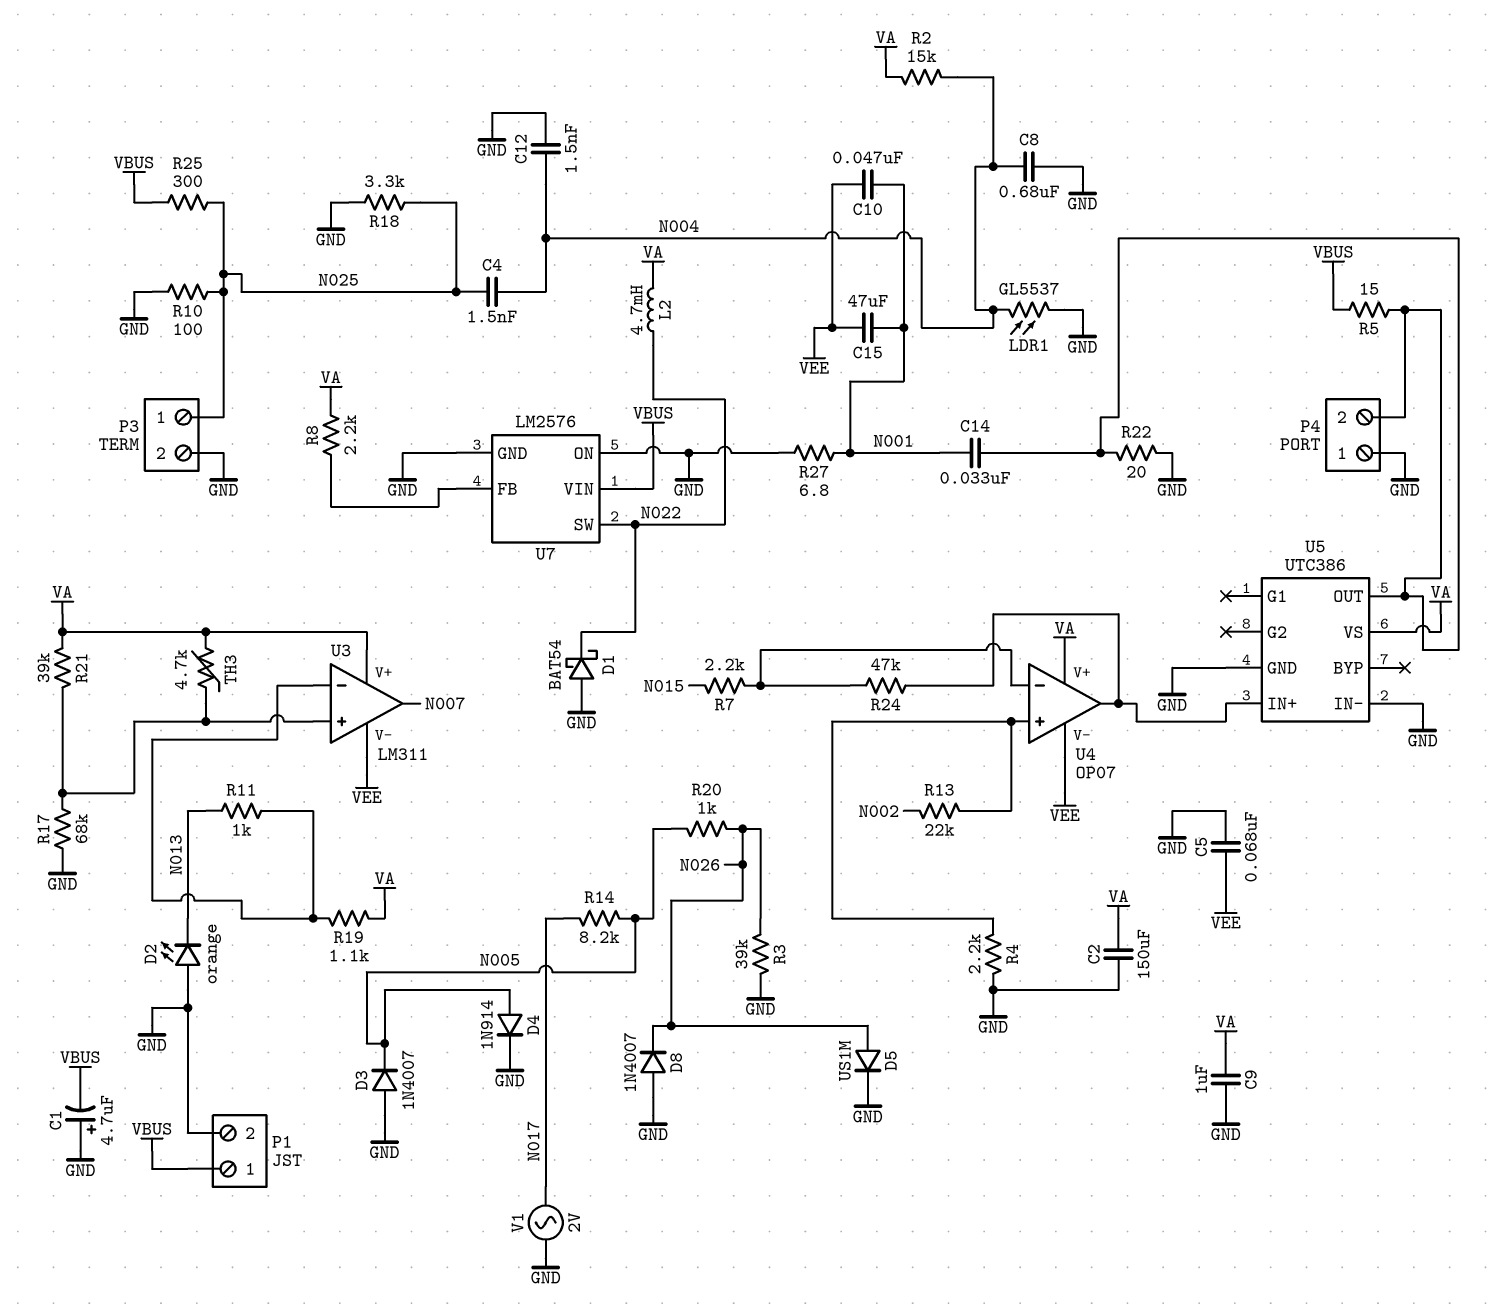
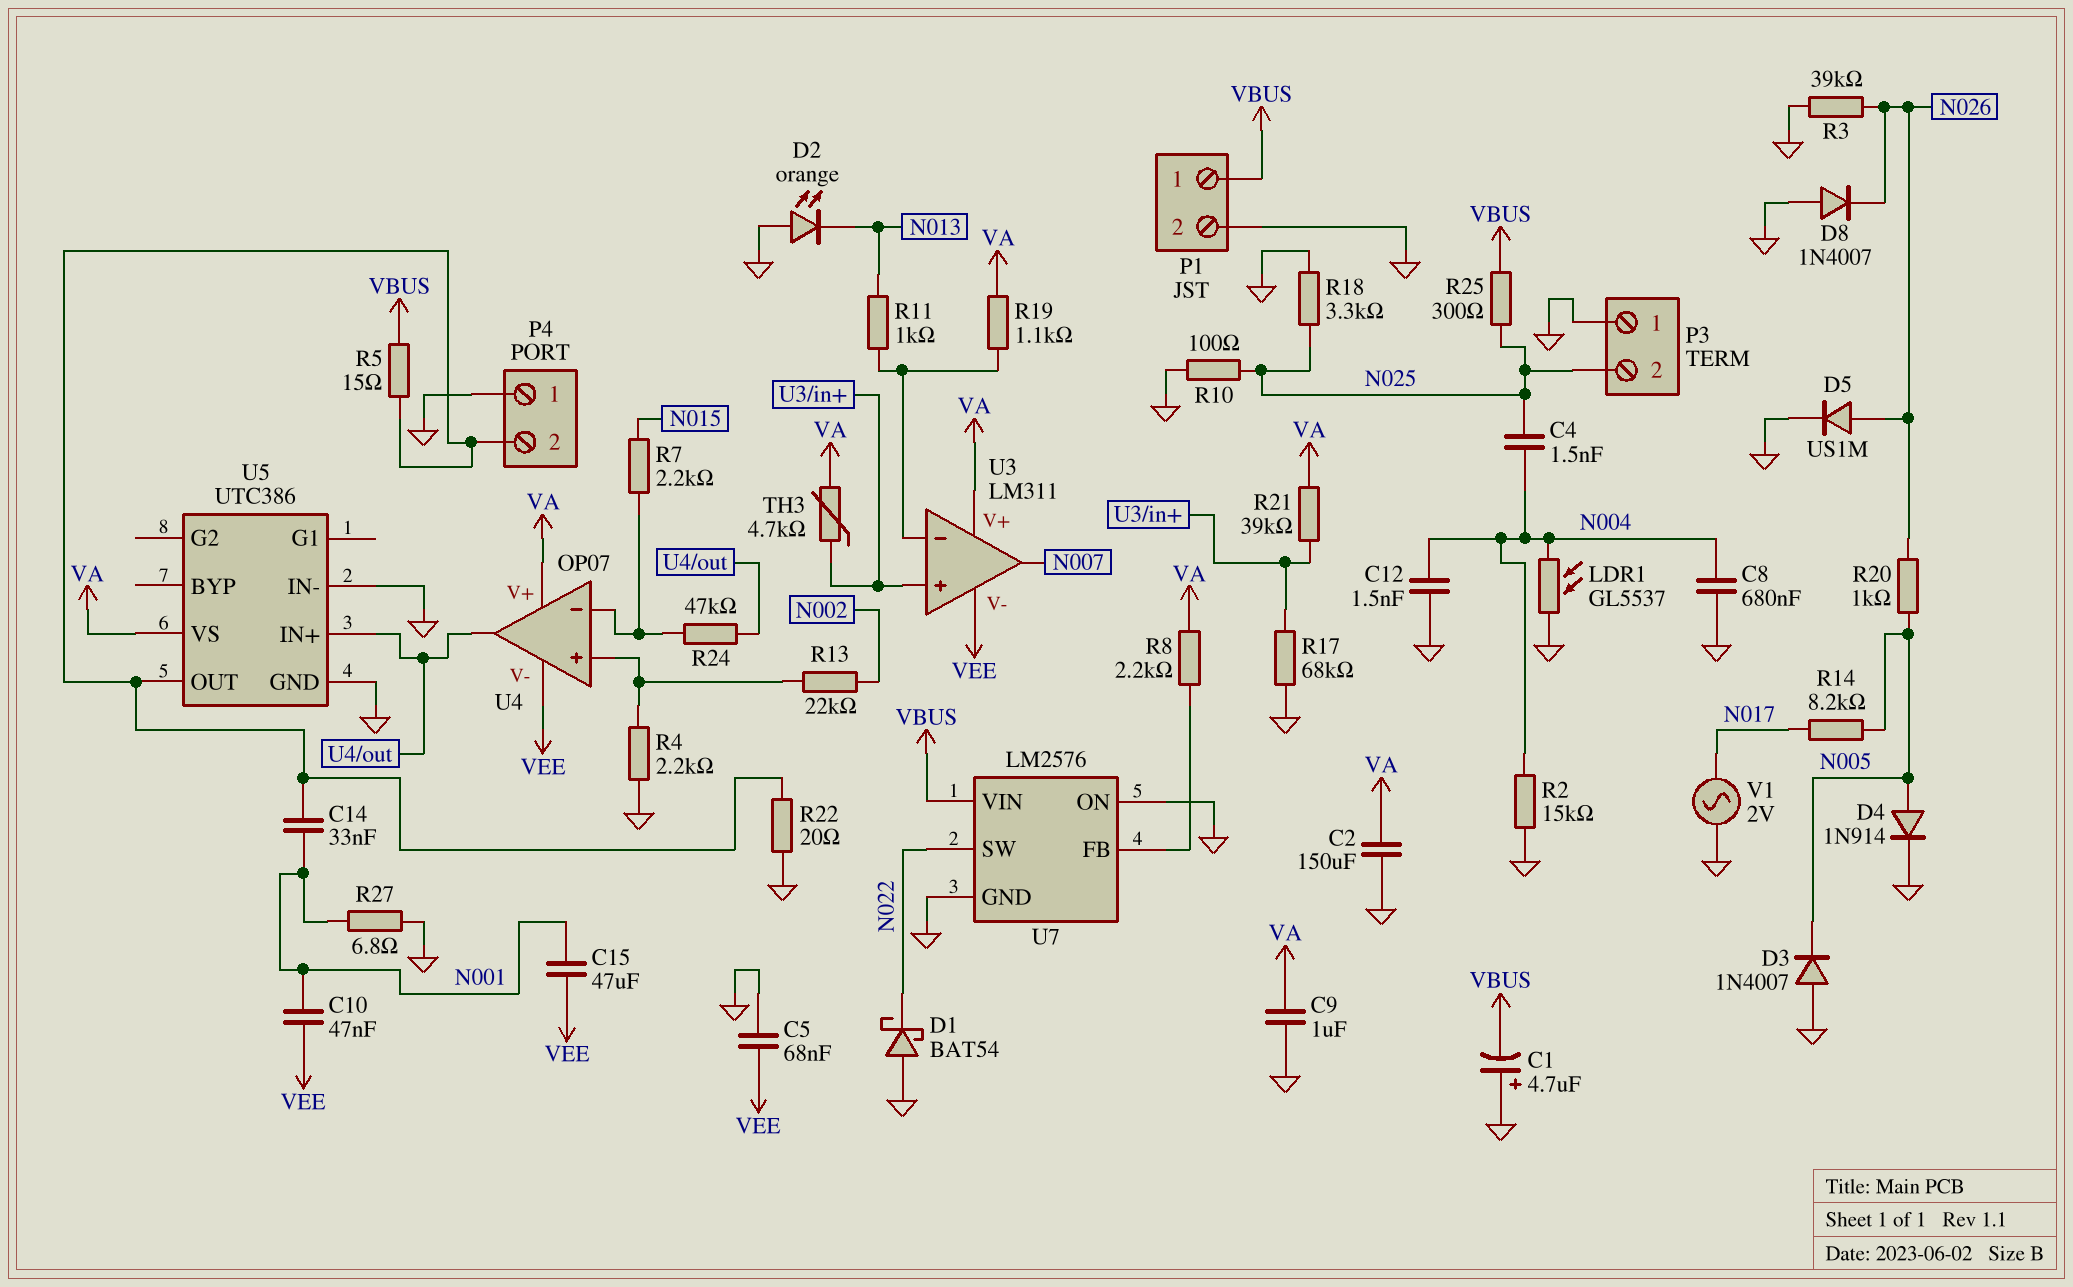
L2: 4.7mH (N022, VA) -> none
P3 pin 1: N025 -> GND
P3 pin 2: GND -> N025
R2: 15k (N004, VA) -> 15k (GND, N004)

